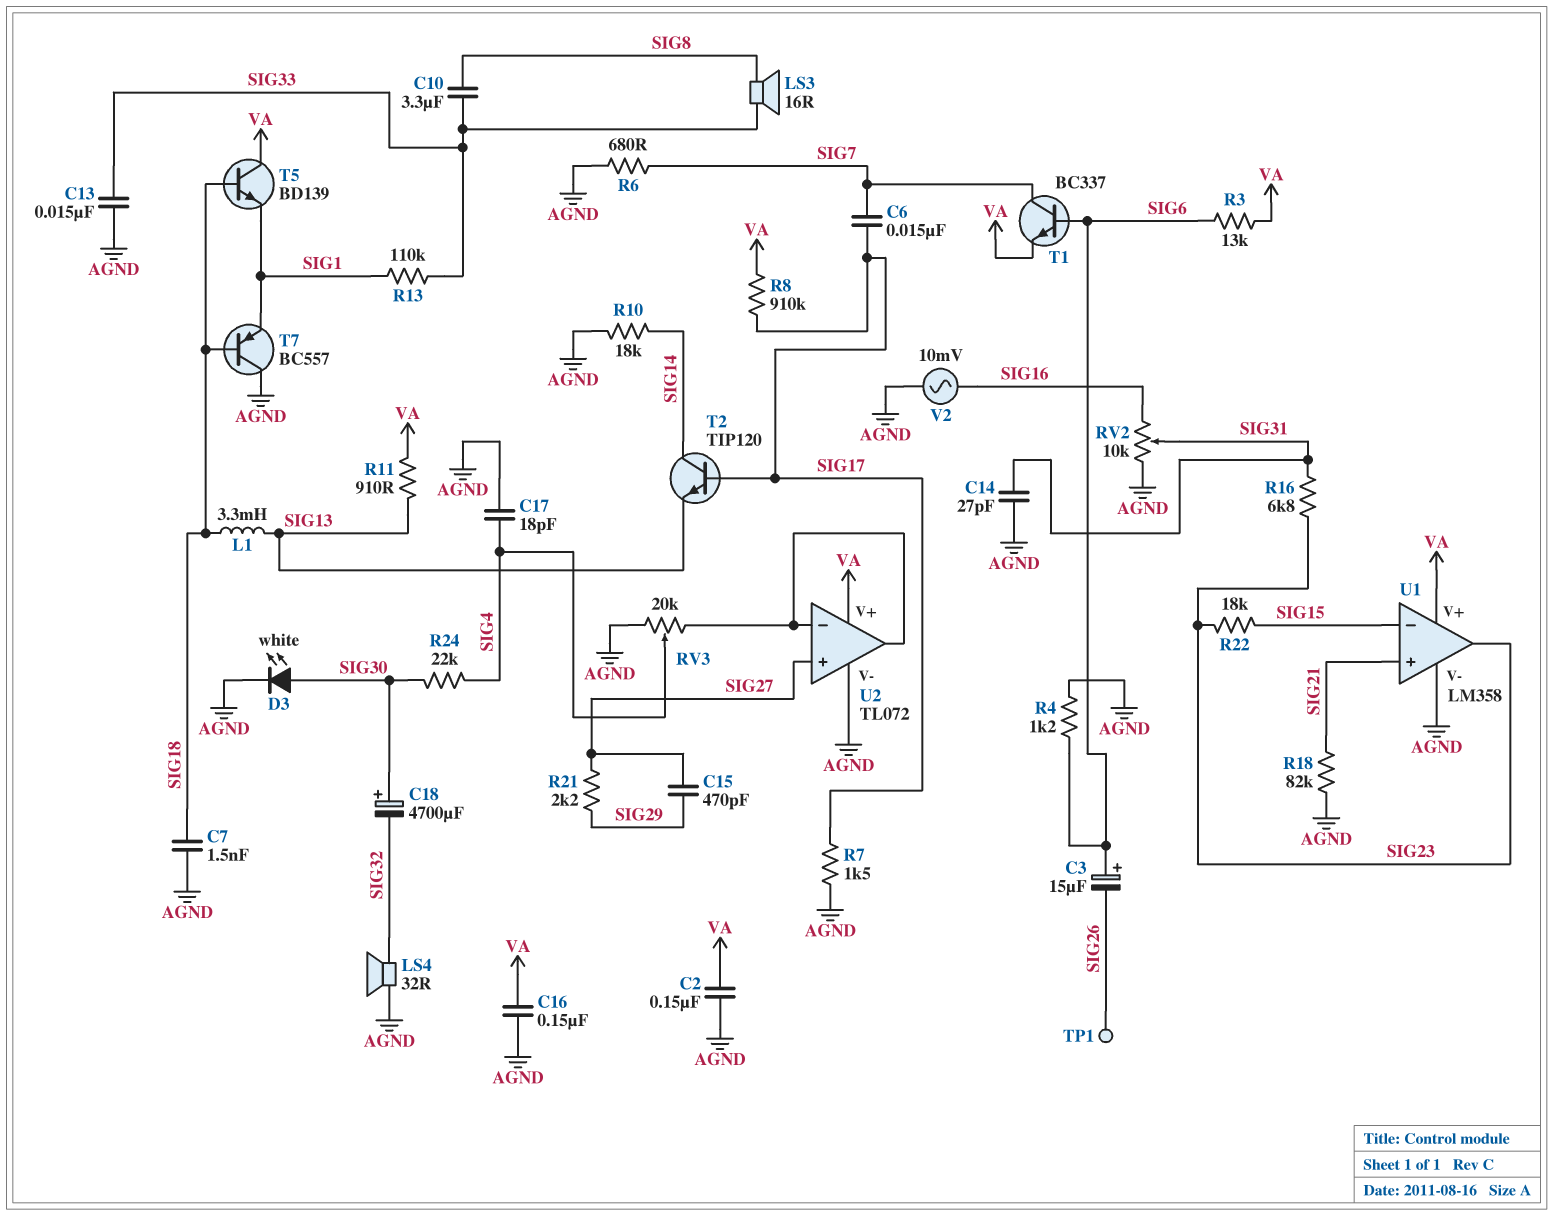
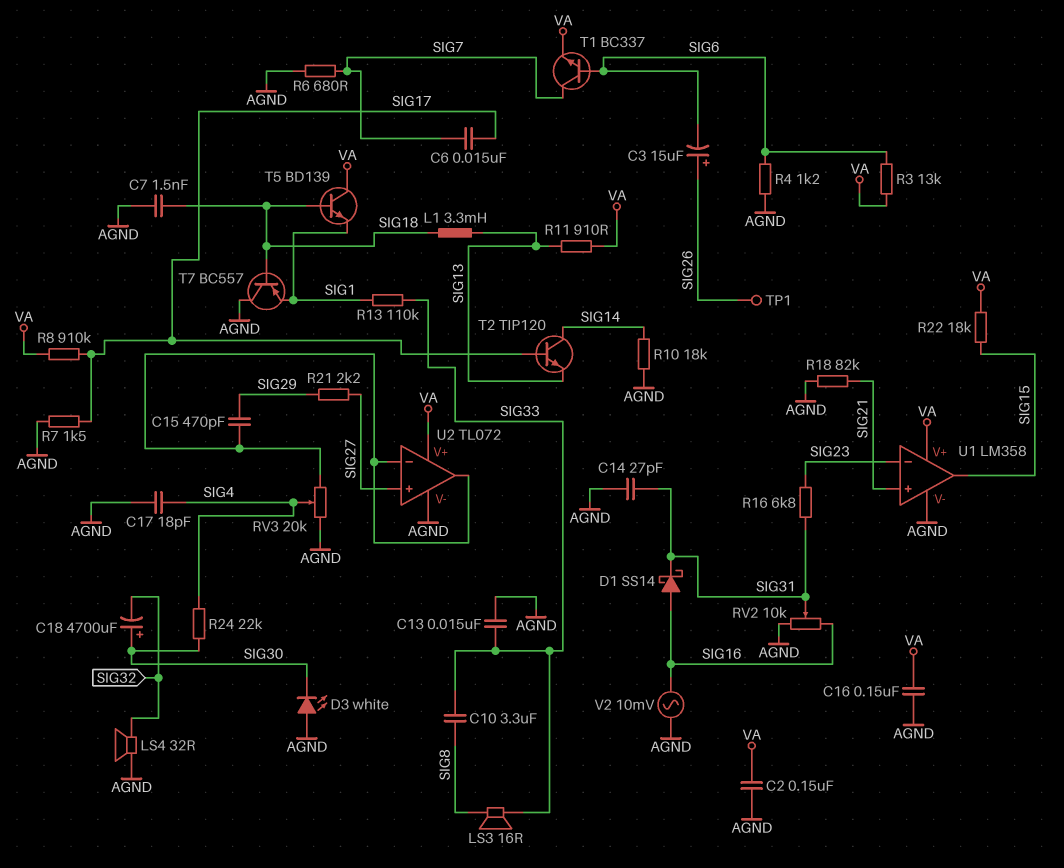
C3: 15uF (plus SIG6, minus SIG26) -> 15uF (plus SIG26, minus SIG6)
C15: 470pF (SIG27, SIG29) -> 470pF (SIG29, U2/in-)
D1: none -> schottky SS14 (A SIG16, K SIG31)
D3: LED white (A SIG30, K AGND) -> LED white (A AGND, K SIG30)
R22: 18k (SIG15, SIG23) -> 18k (SIG15, VA)
U1 pin in-: SIG15 -> SIG23
U1 pin out: SIG23 -> SIG15

